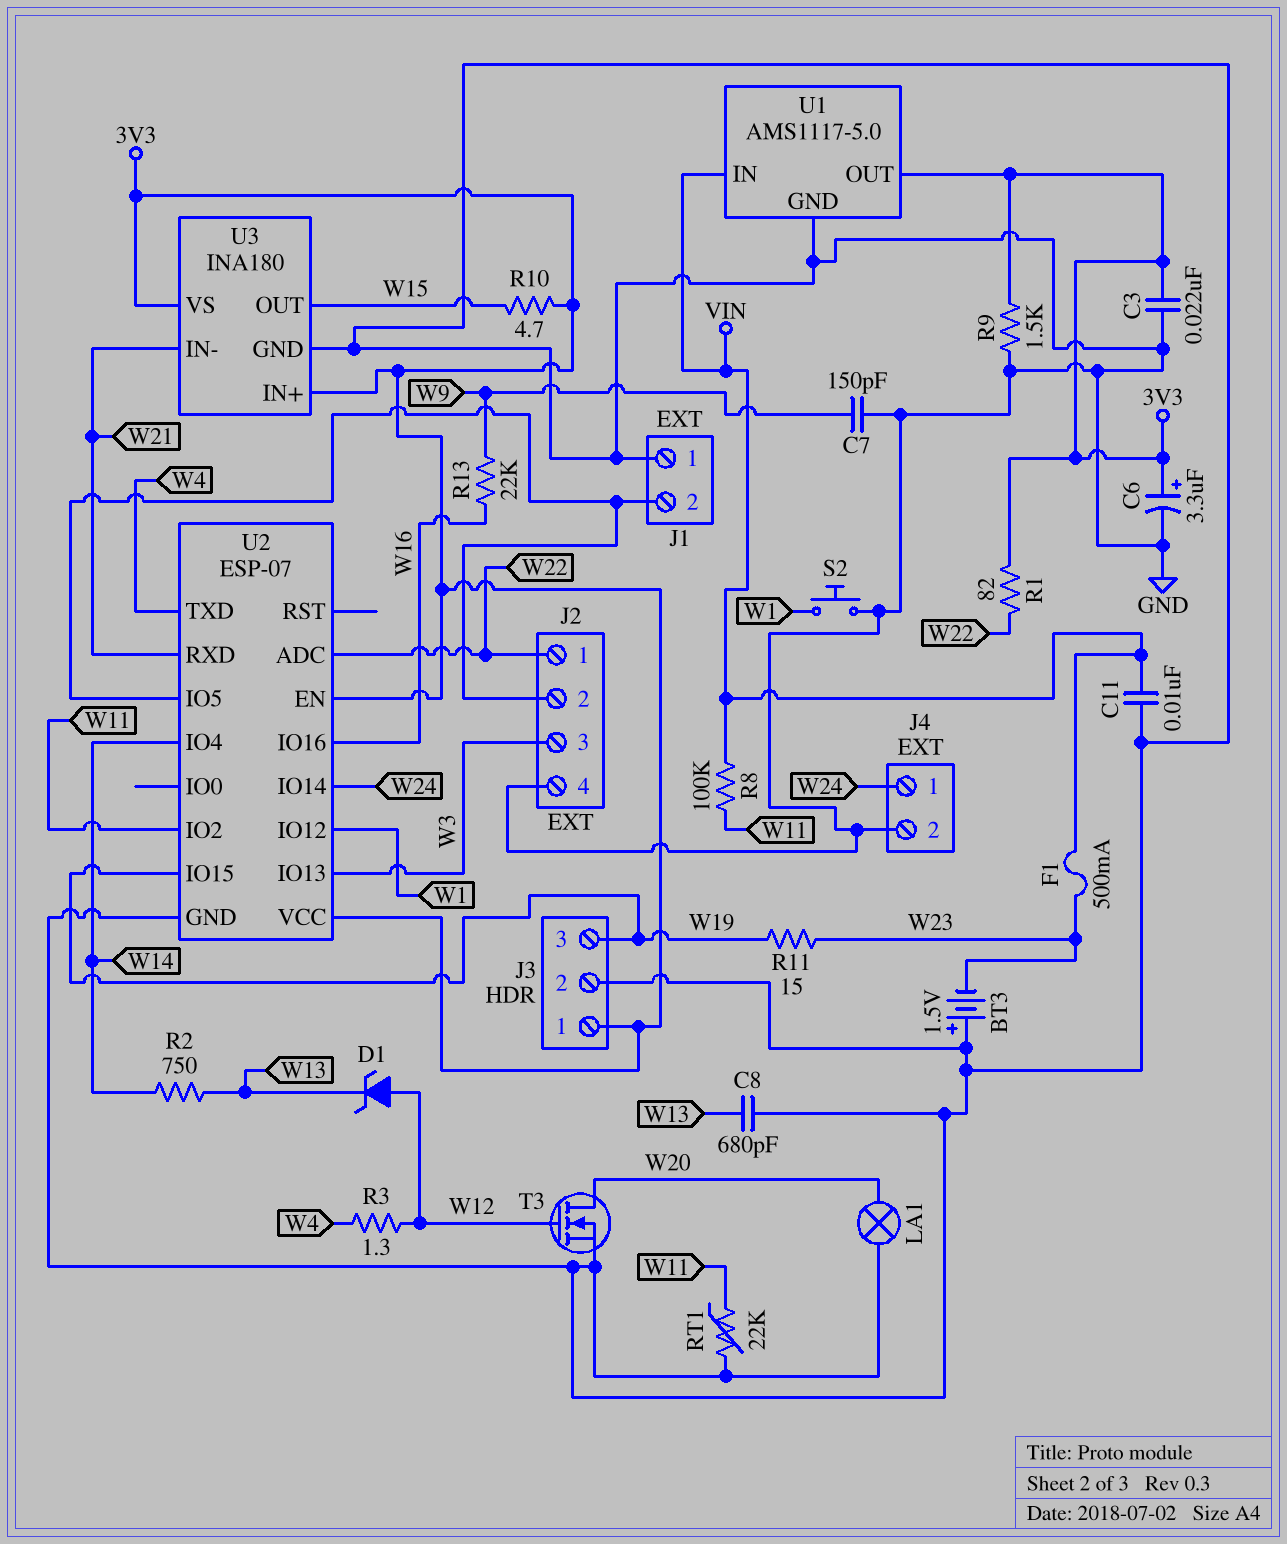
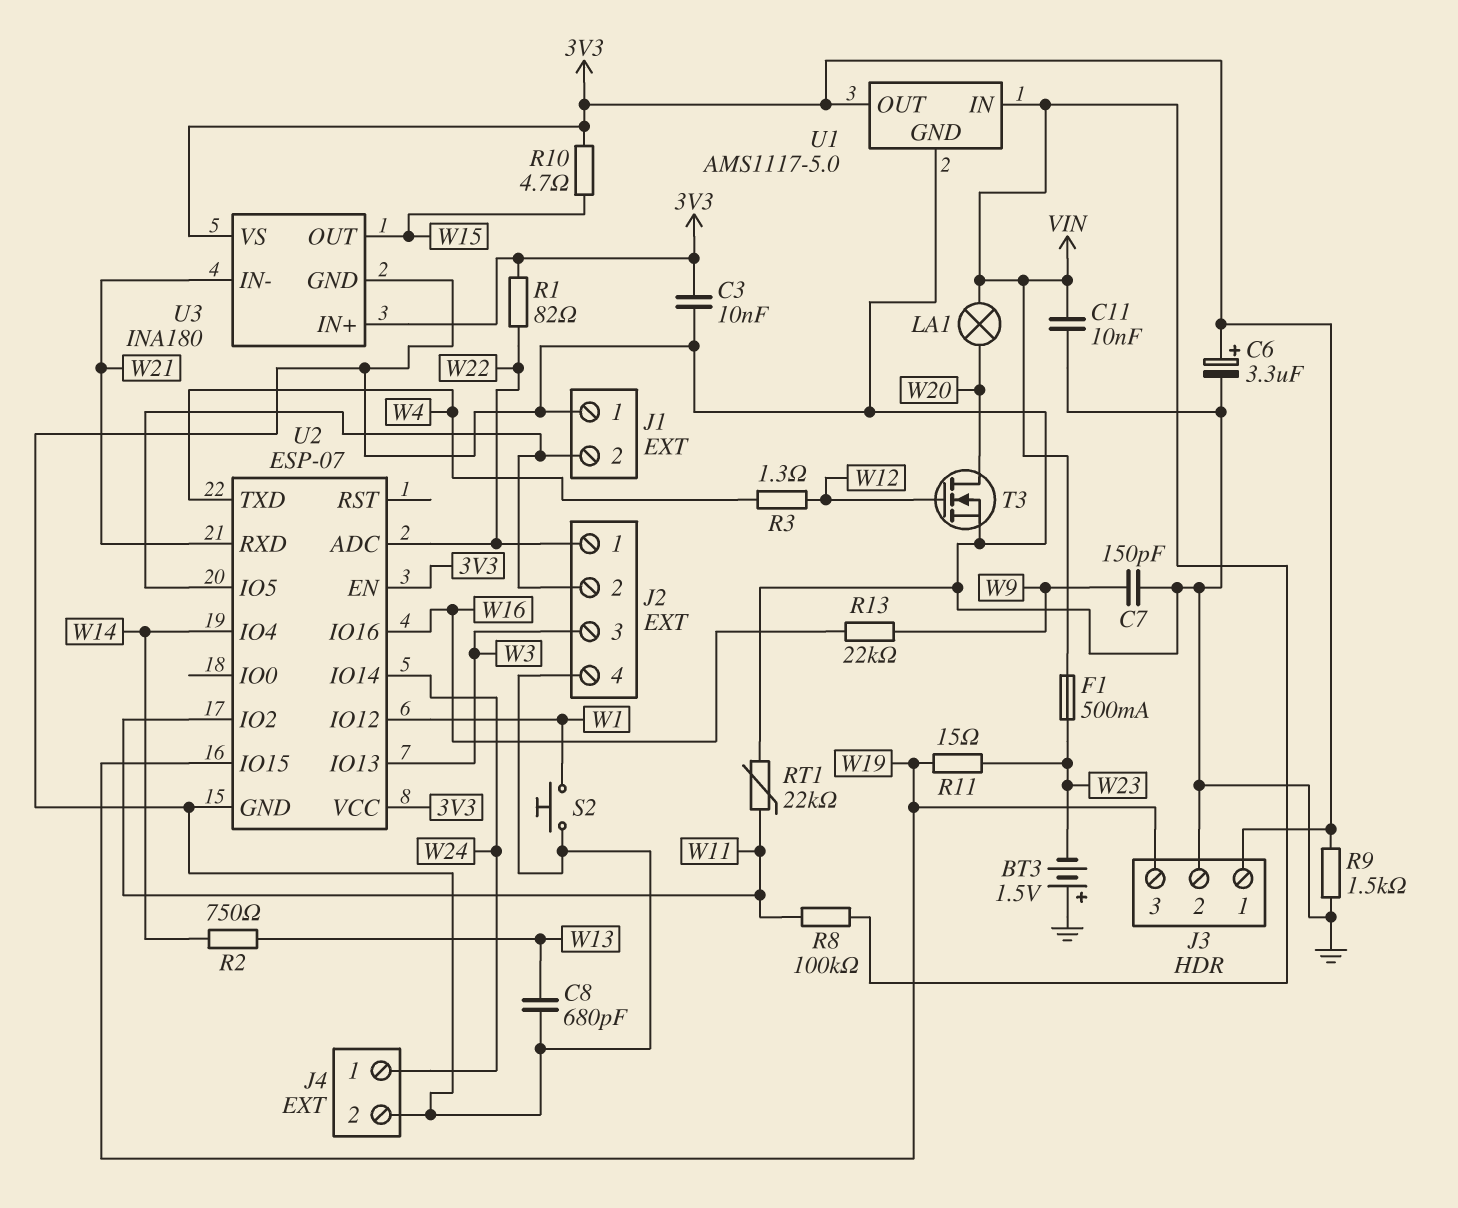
C3: 22nF (3V3, GND) -> 10nF (3V3, GND)
D1: zener (A W12, K W13) -> none
LA1: lamp (GND, W20) -> lamp (VIN, W20)

